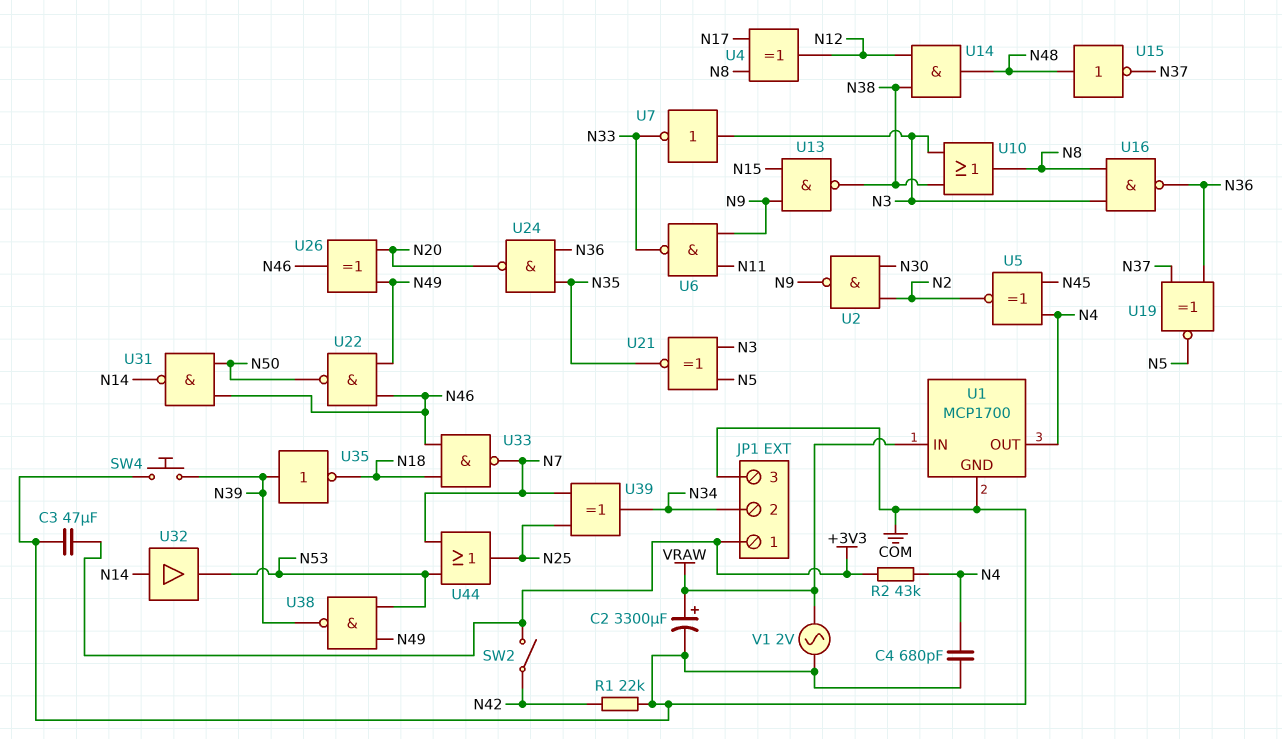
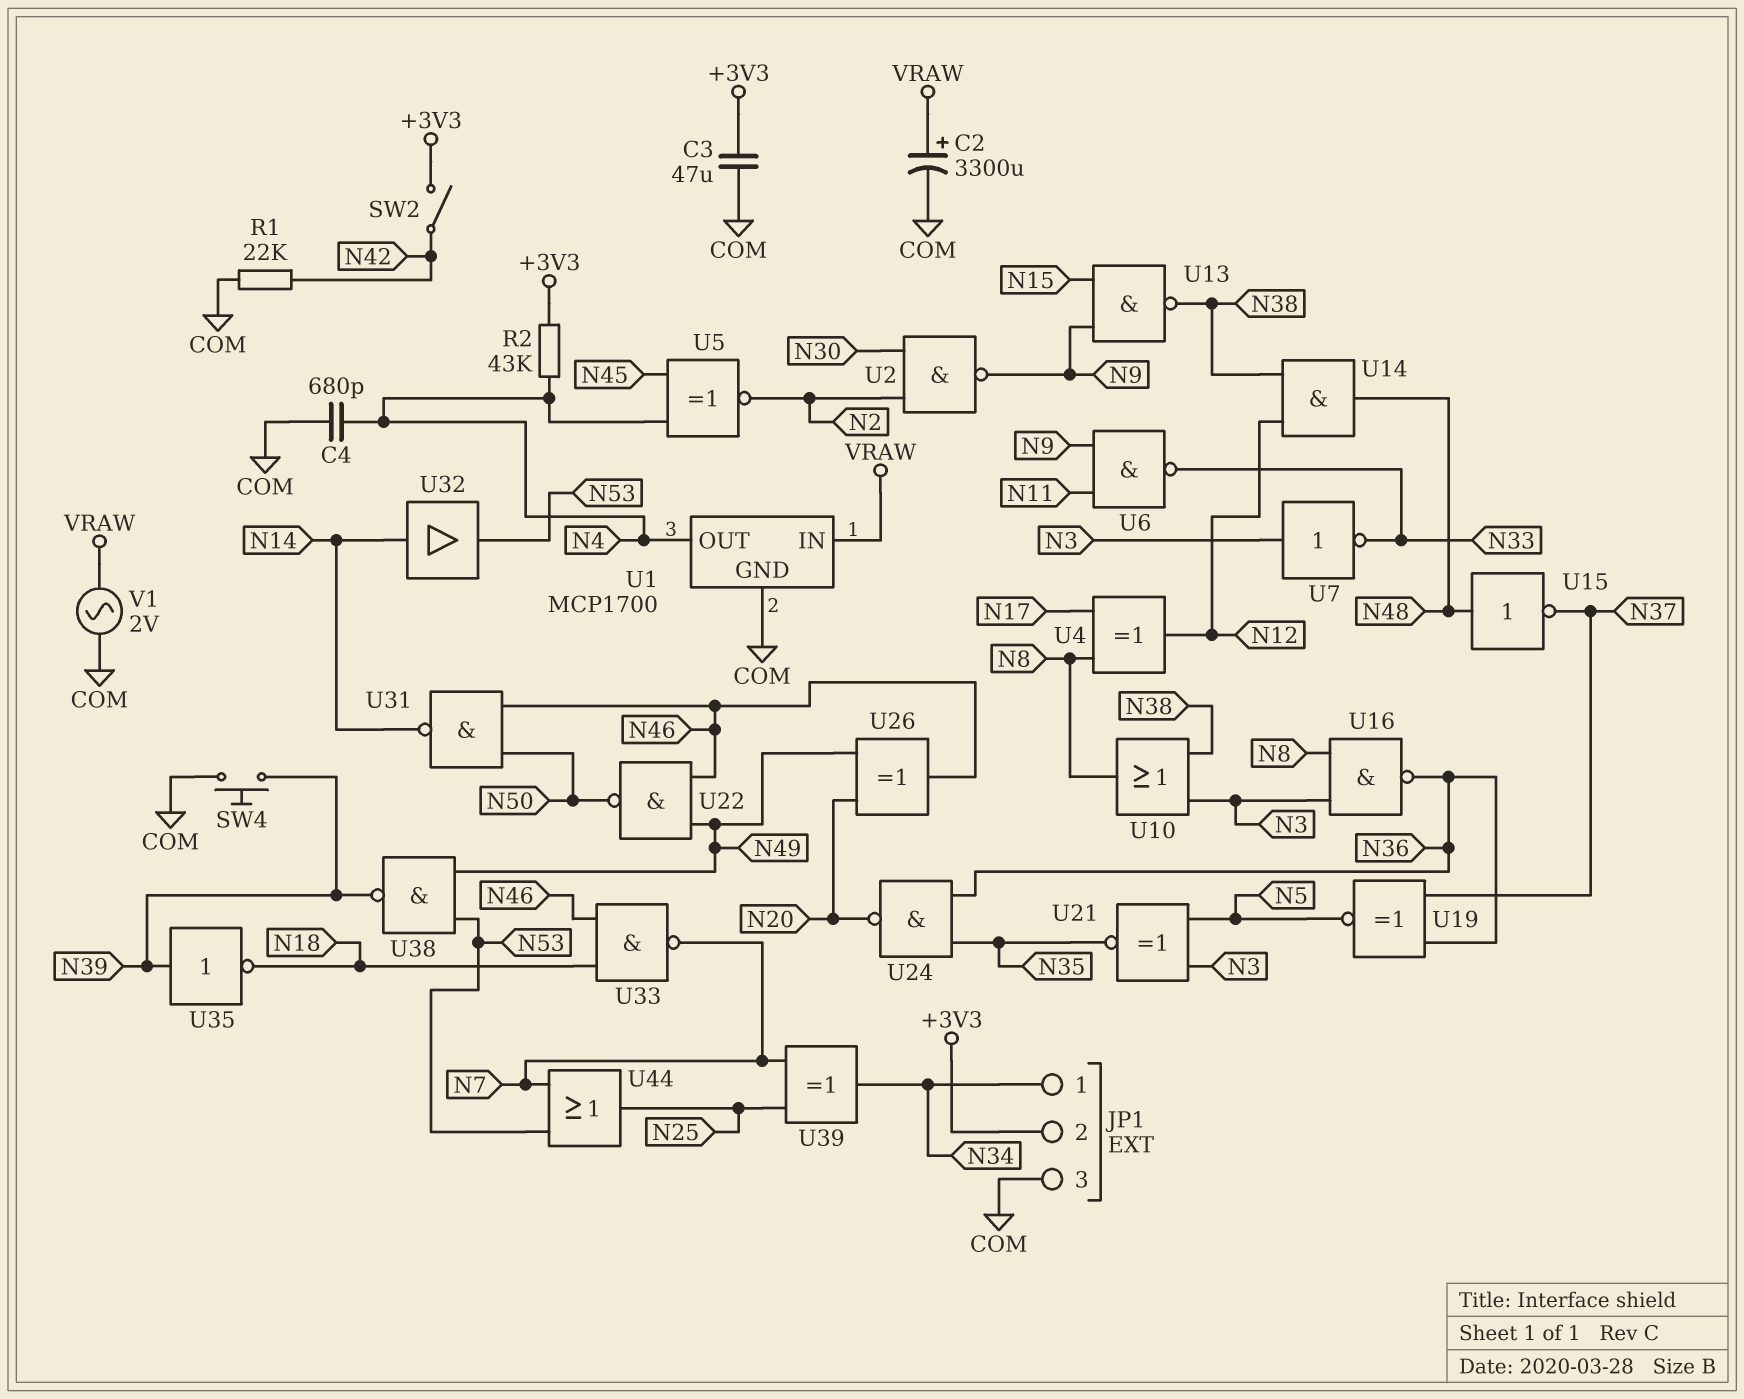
JP1 pin 1: +3V3 -> N34
JP1 pin 2: N34 -> +3V3

